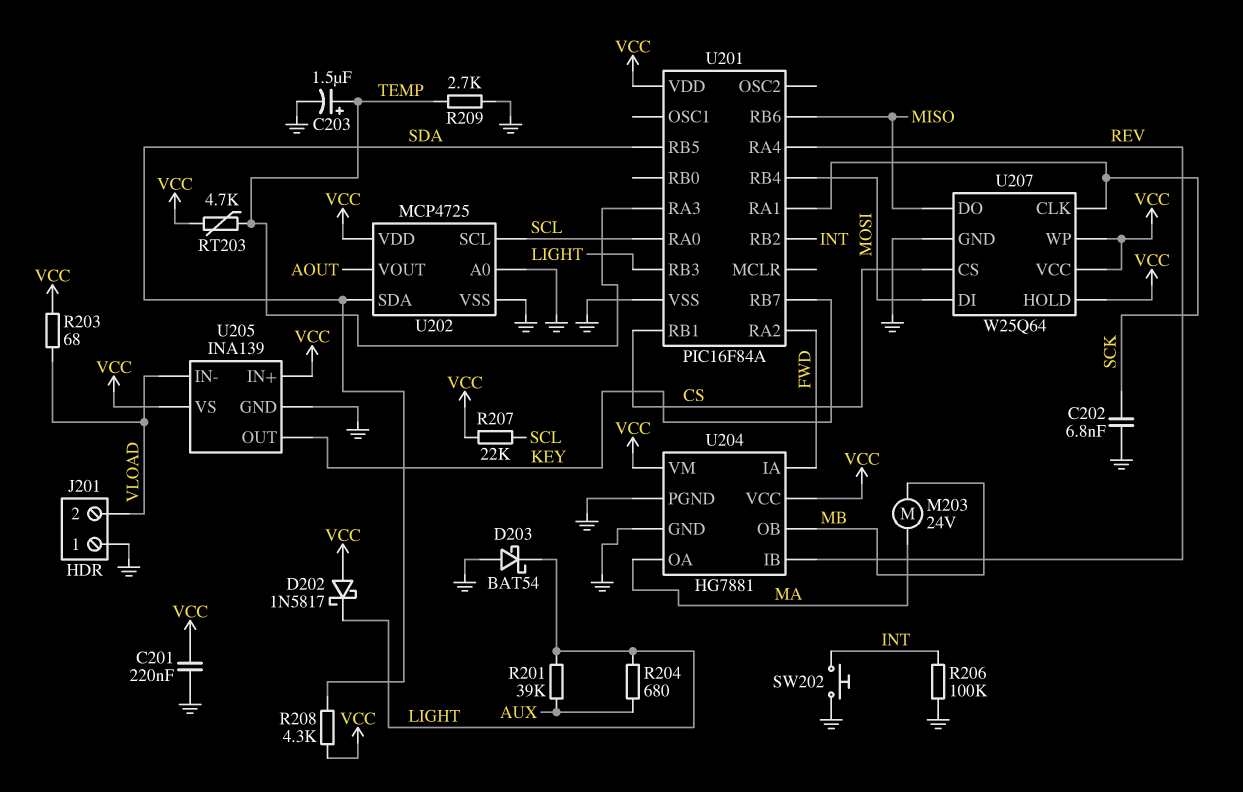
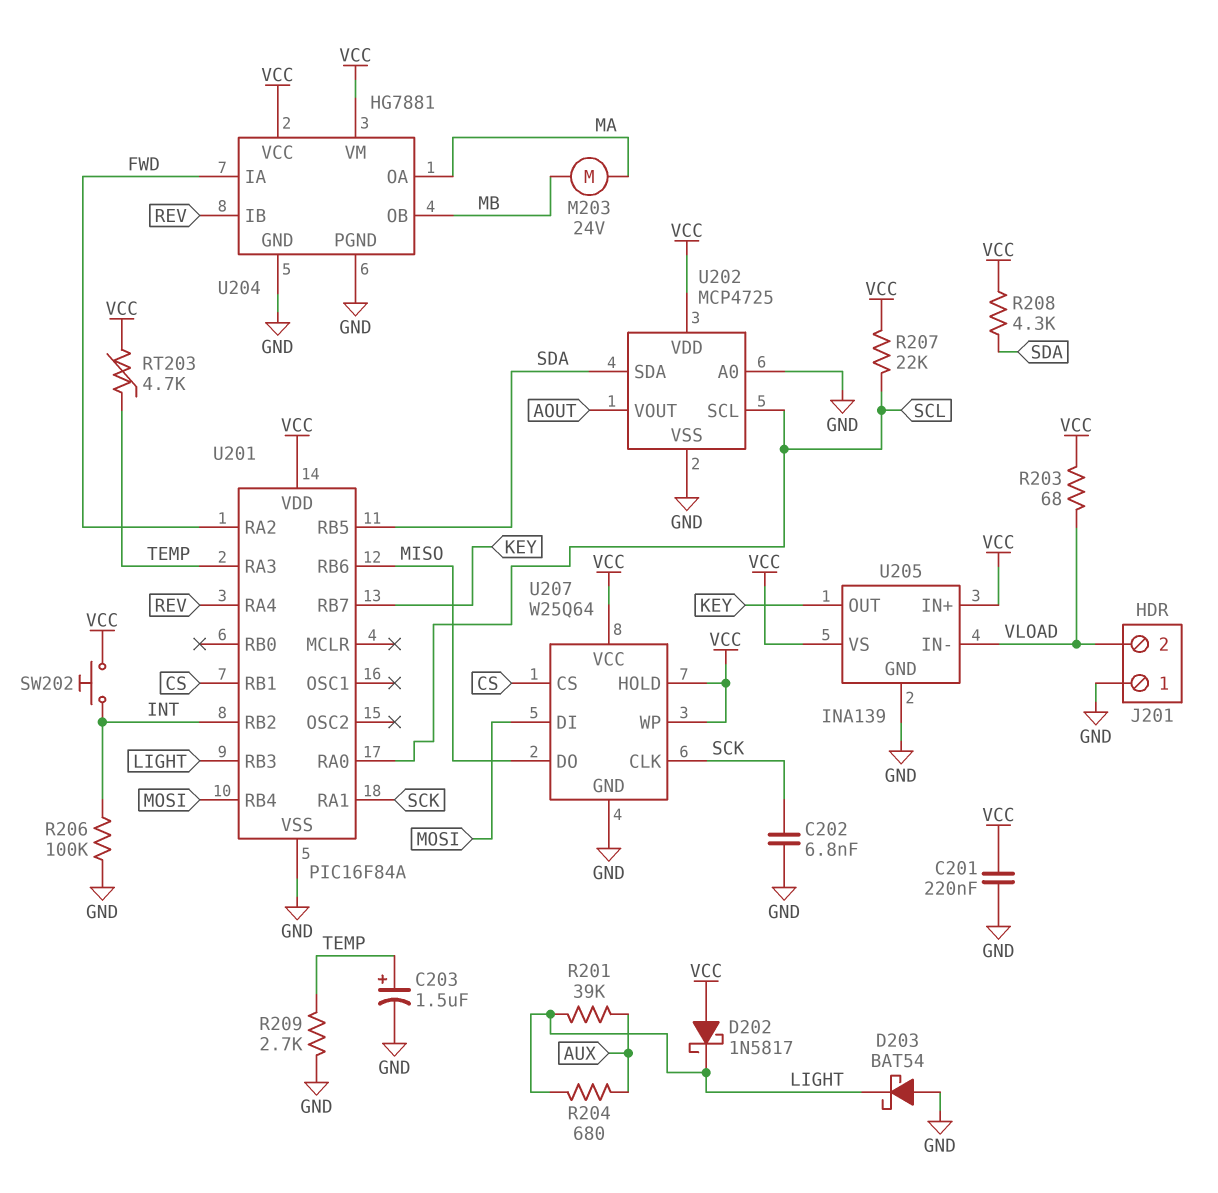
SW202: button (GND, INT) -> button (INT, VCC)

